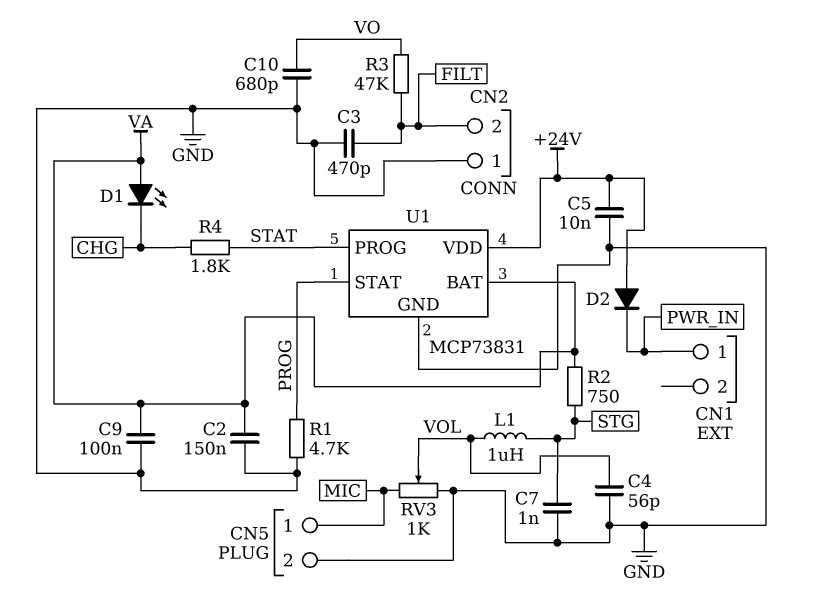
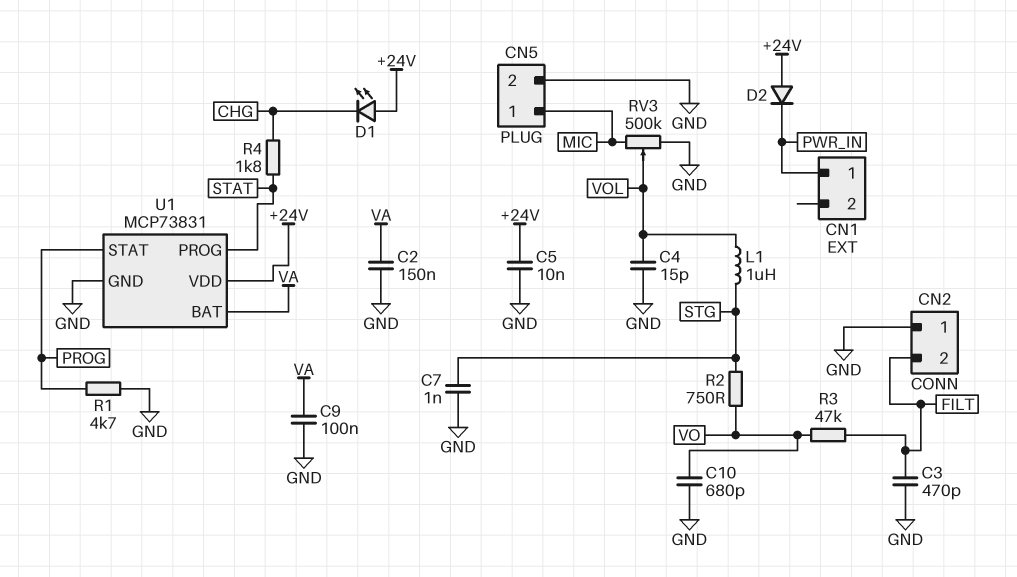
C4: 56pF (GND, VOL) -> 15pF (GND, VOL)
D1: LED (A VA, K CHG) -> LED (A +24V, K CHG)
R2: 750 (STG, VA) -> 750 (STG, VO)
RV3: 1k (GND, MIC, wiper VOL) -> 500k (GND, MIC, wiper VOL)

